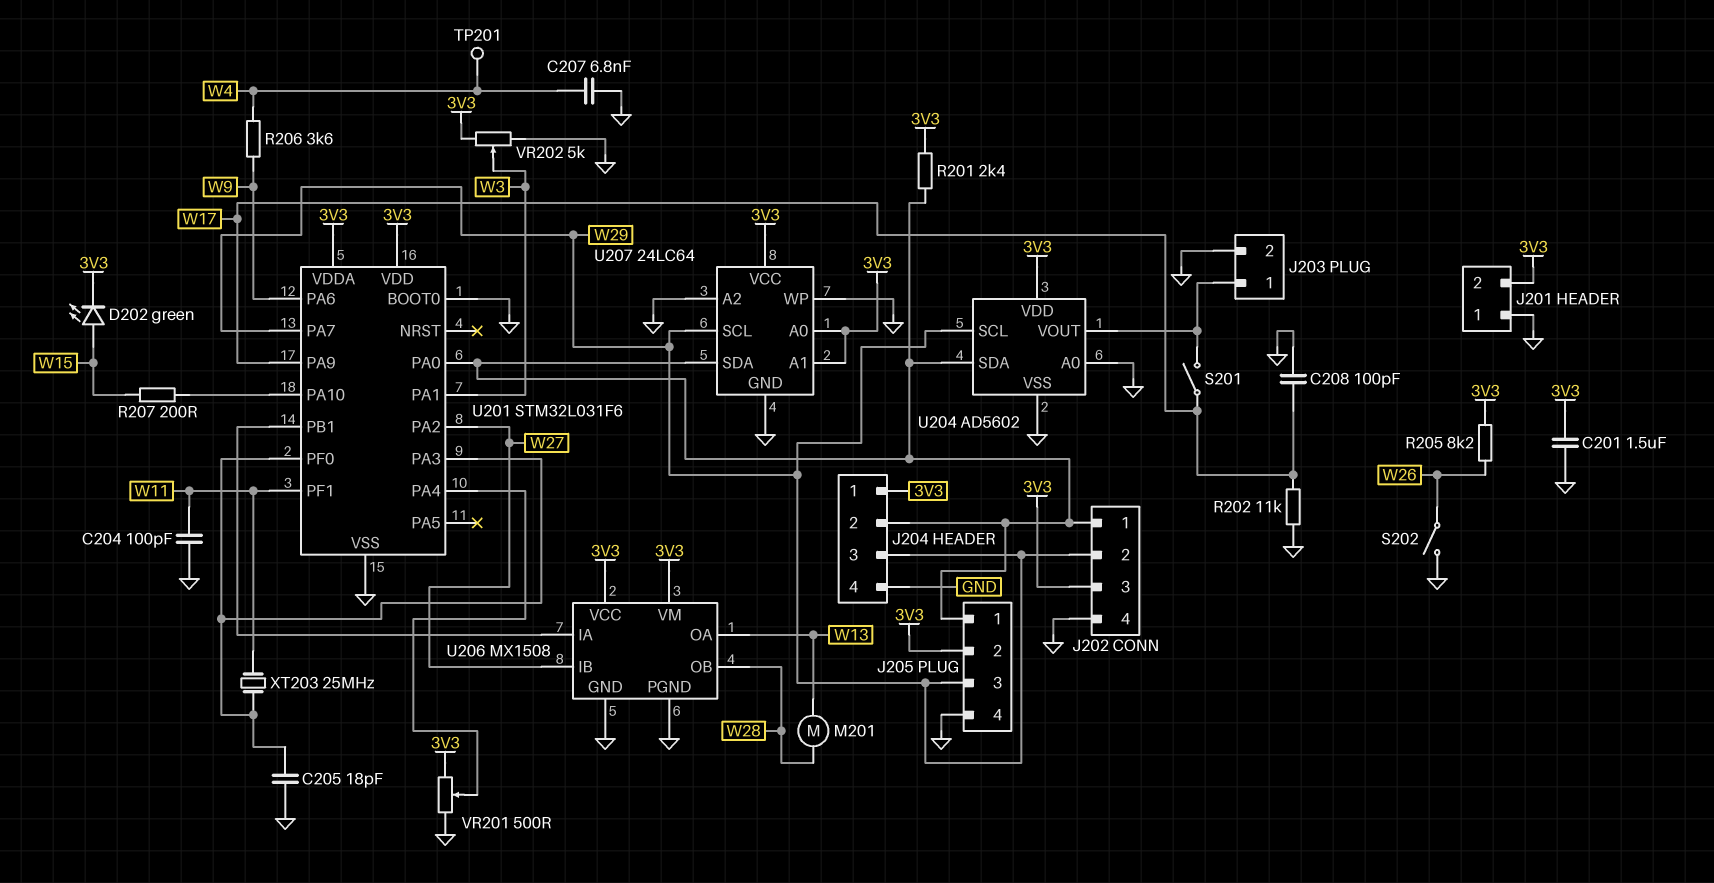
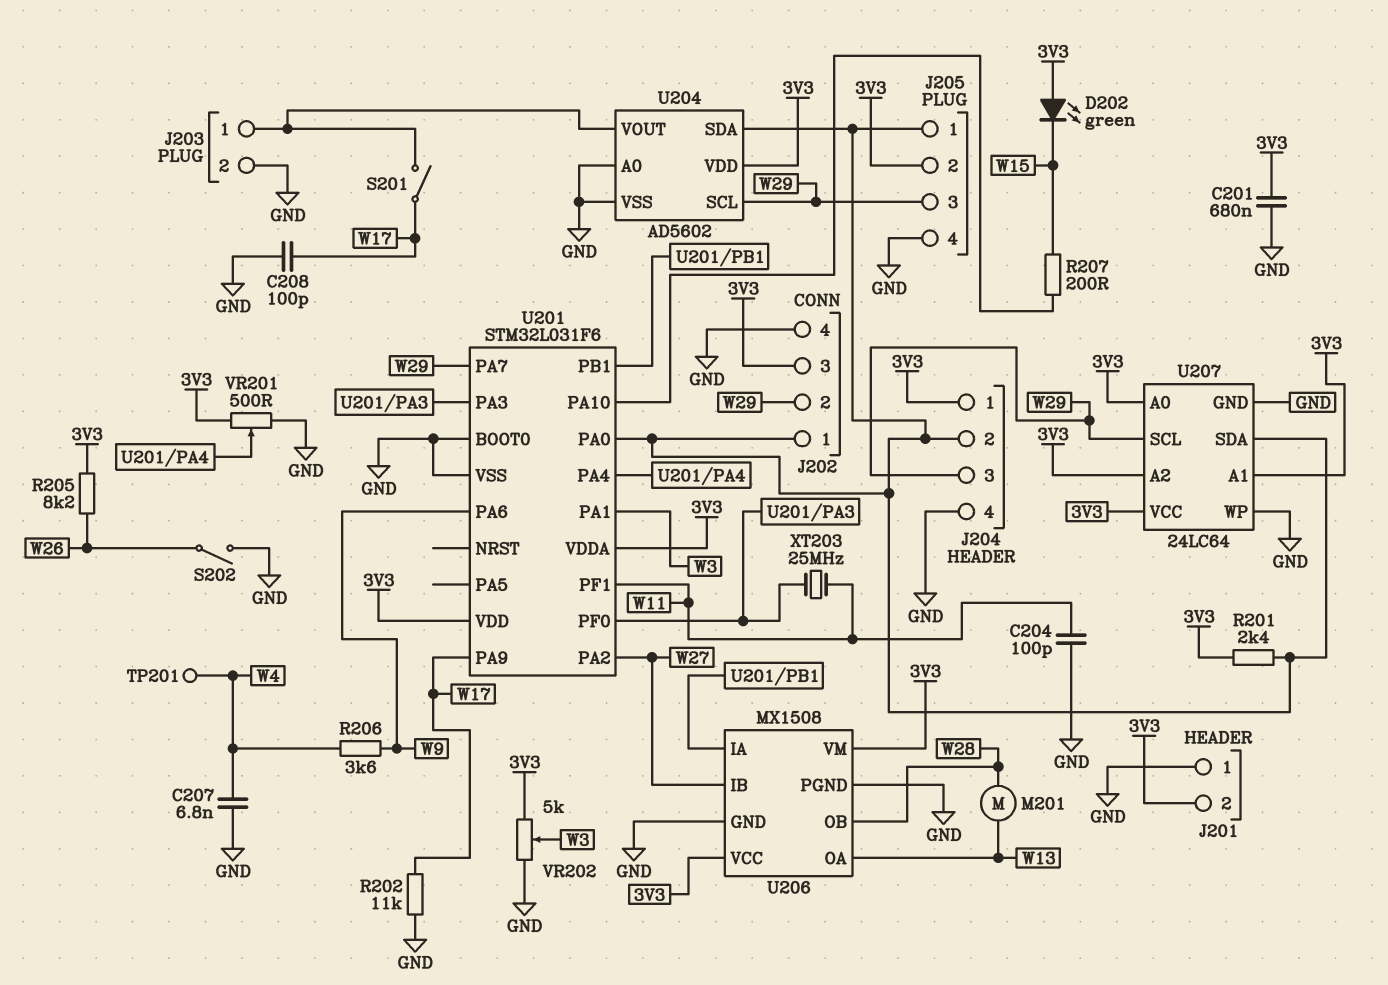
C201: 1.5uF (3V3, GND) -> 680nF (3V3, GND)
C205: 18pF (GND, U201/PA3) -> none
D202: LED green (A W15, K 3V3) -> LED green (A 3V3, K W15)
U207 pin A2: GND -> 3V3

